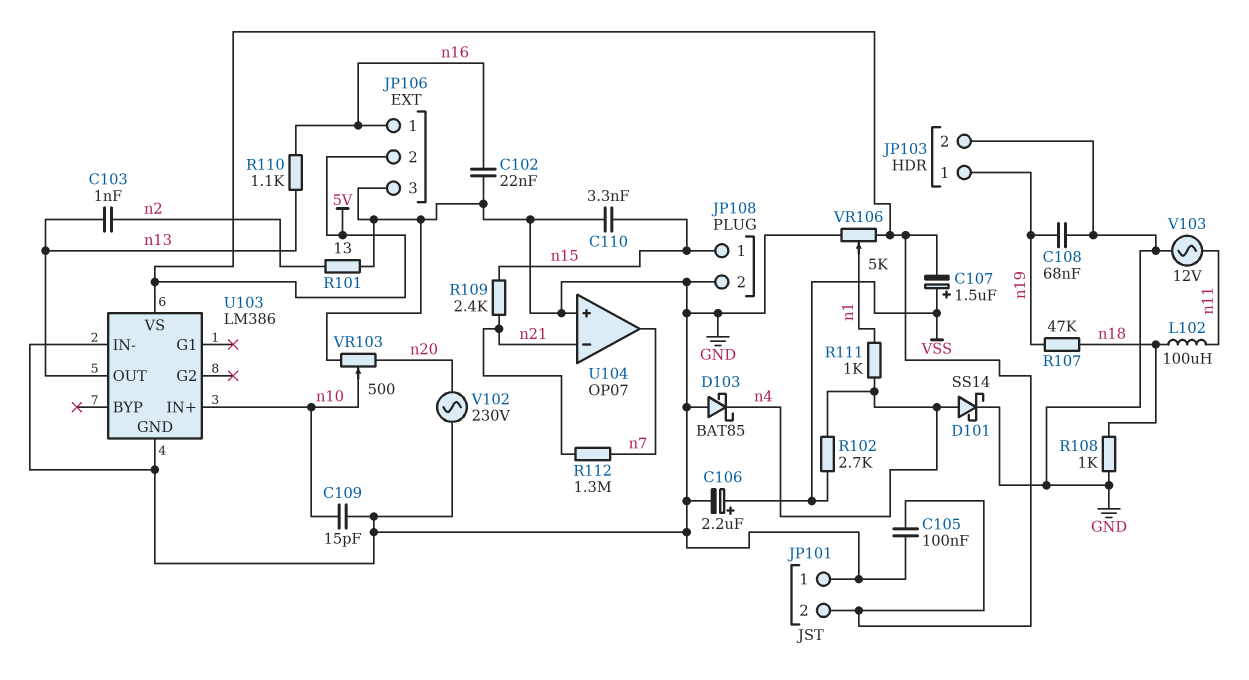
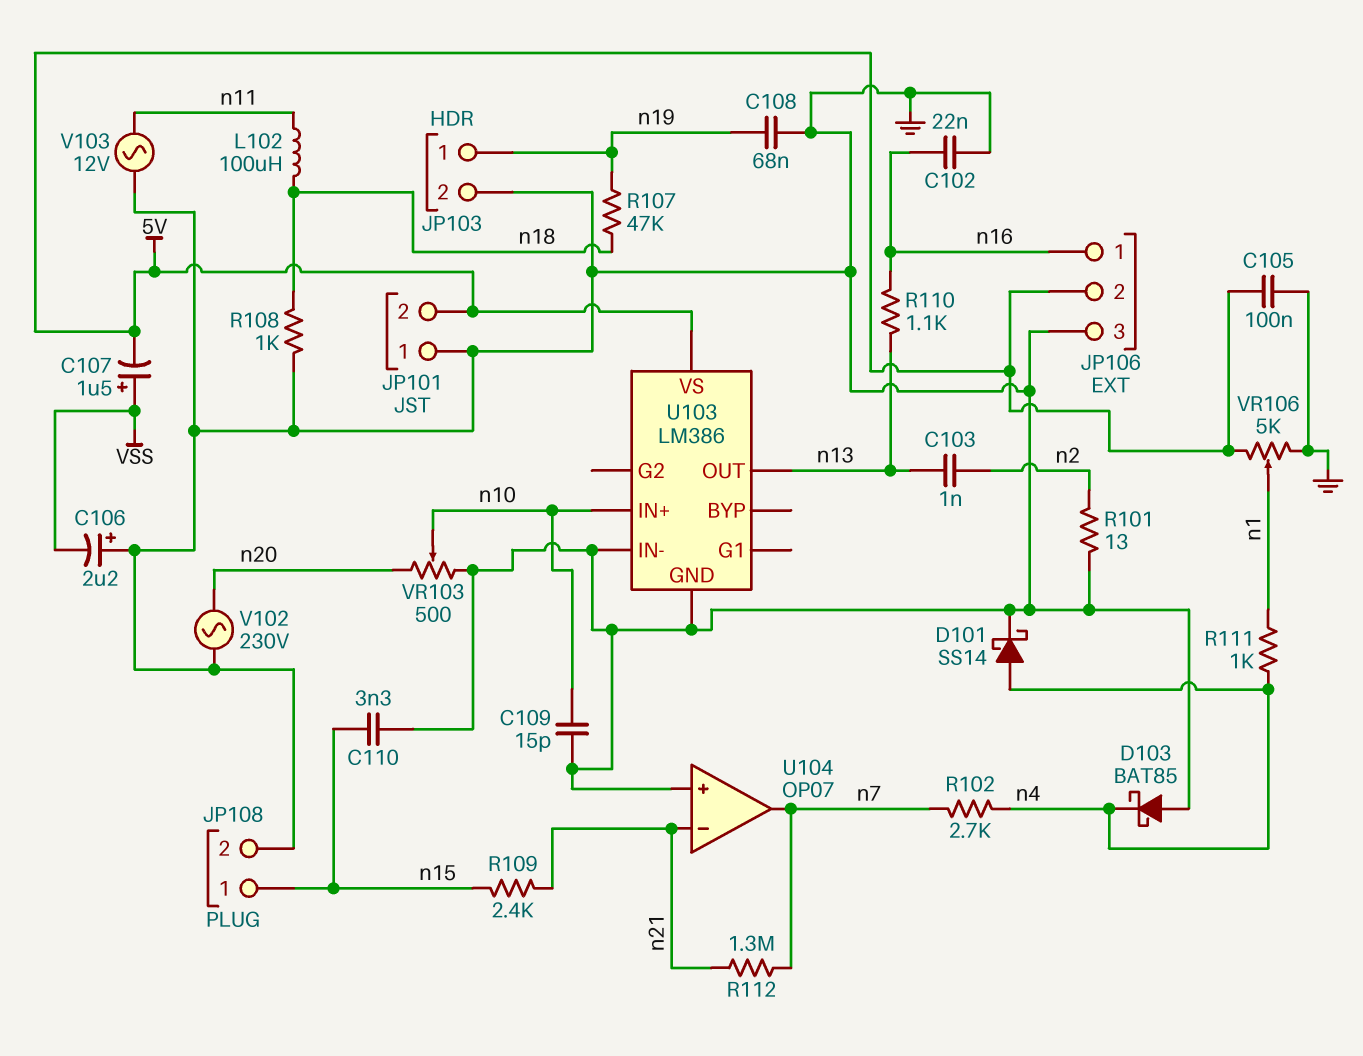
C106: 2.2uF (plus VSS, minus GND) -> 2.2uF (plus GND, minus VSS)
R102: 2.7k (VSS, n4) -> 2.7k (n4, n7)

